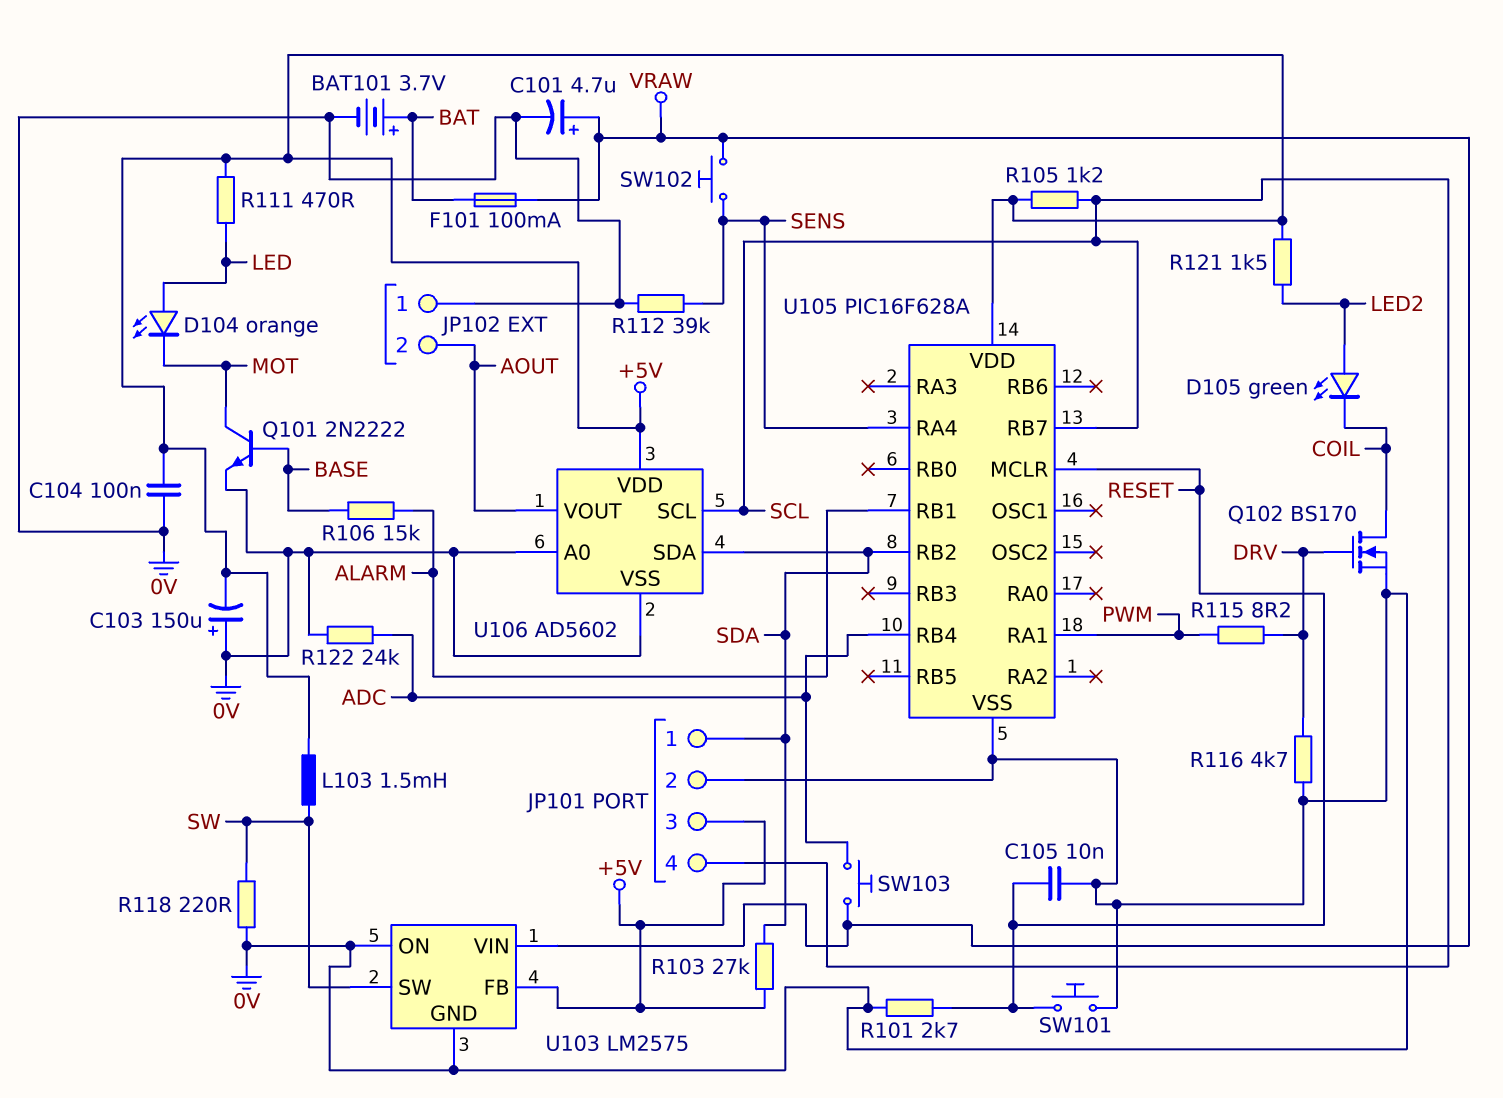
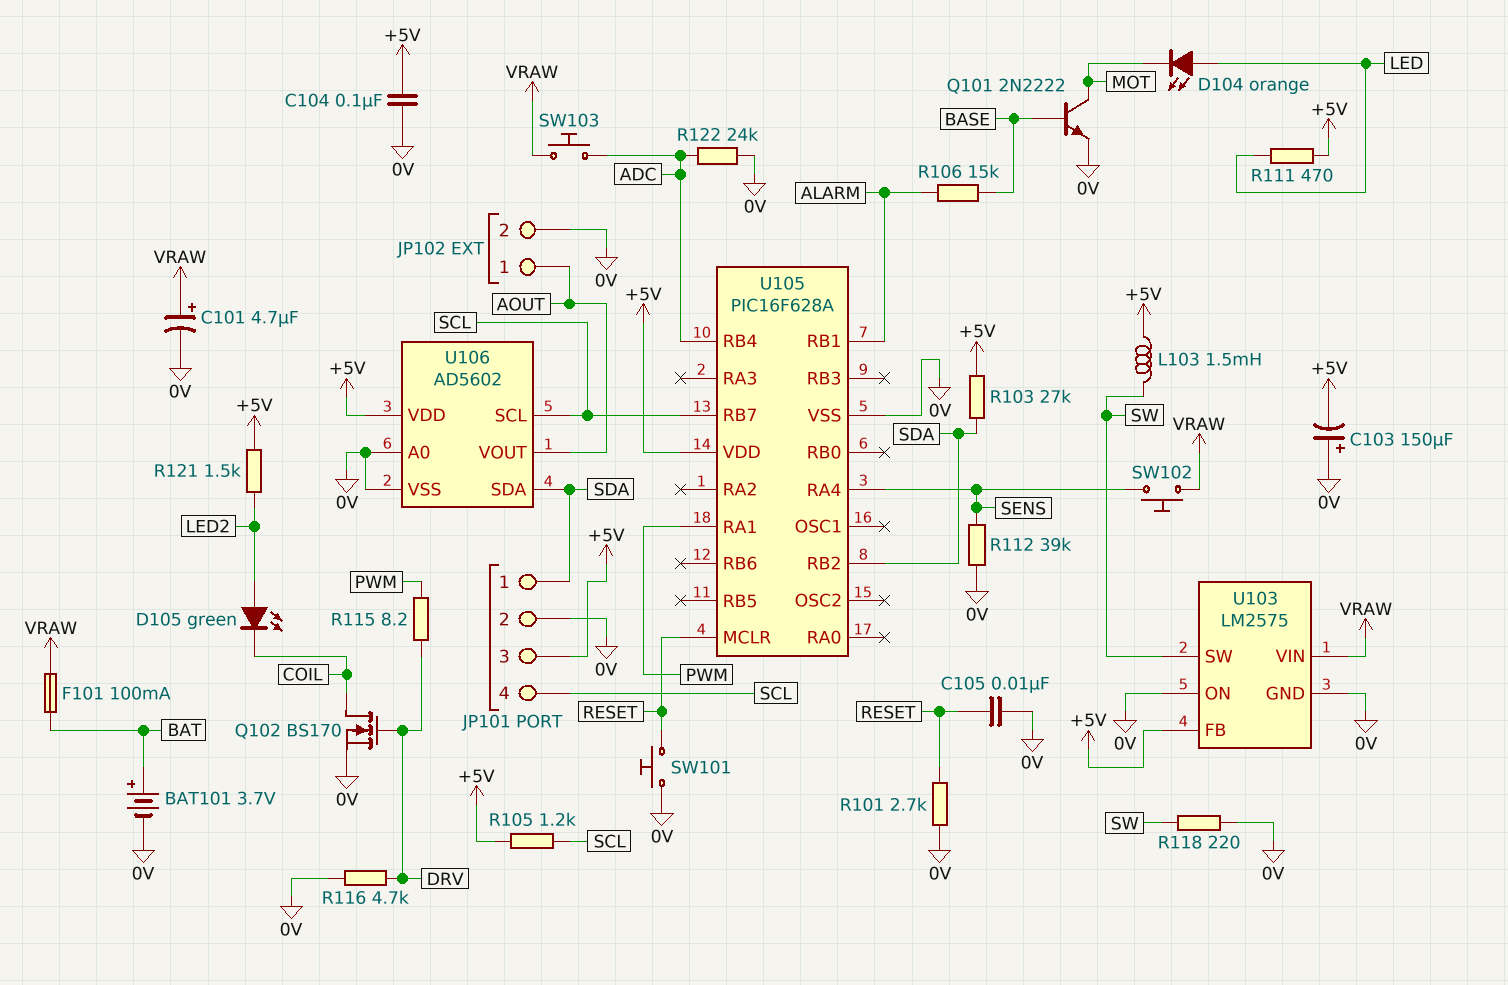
JP102 pin 1: 0V -> AOUT
JP102 pin 2: AOUT -> 0V

